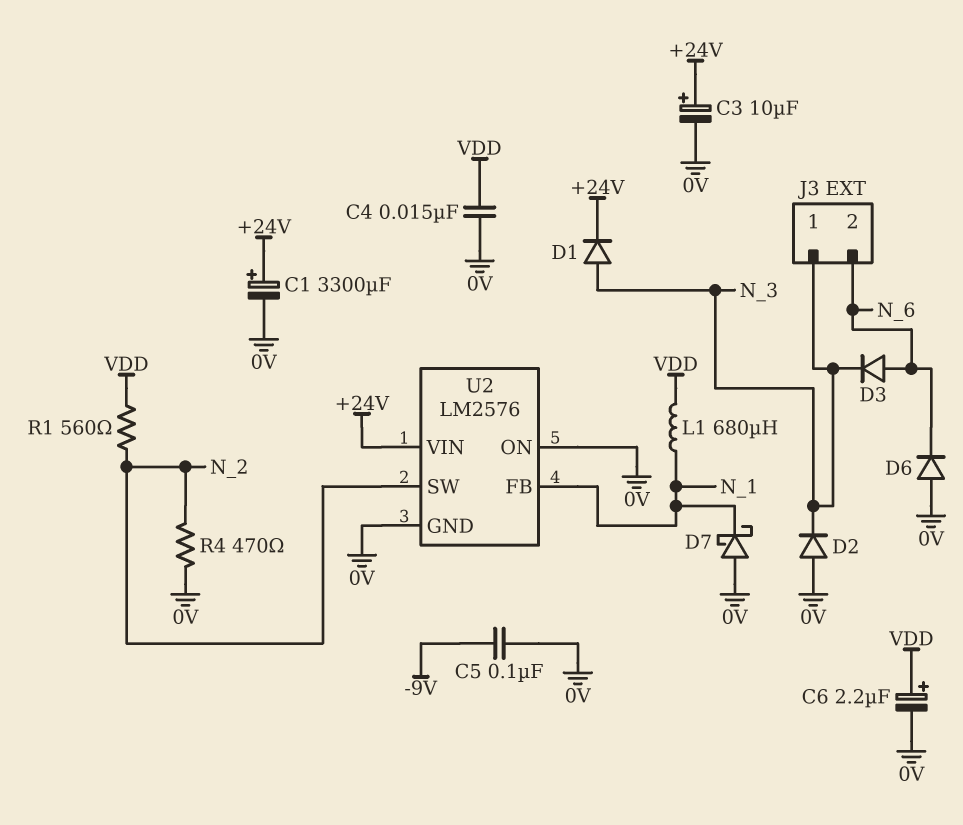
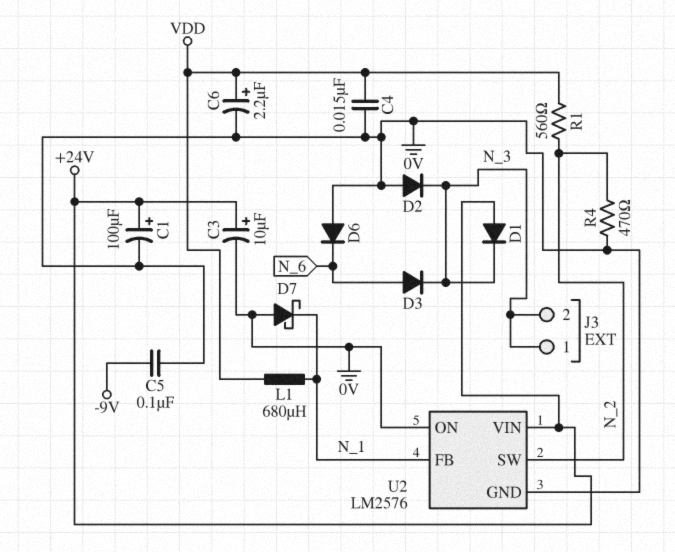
C1: 3300uF (plus +24V, minus 0V) -> 100uF (plus +24V, minus 0V)
D1: diode (A N_3, K +24V) -> diode (A +24V, K N_3)
J3 pin 2: N_6 -> N_3

